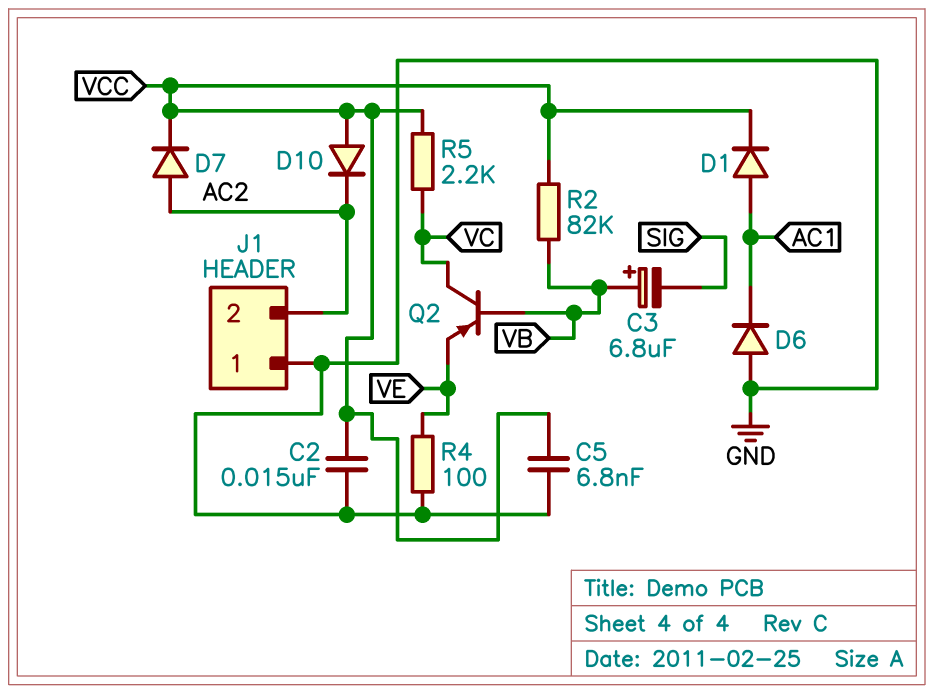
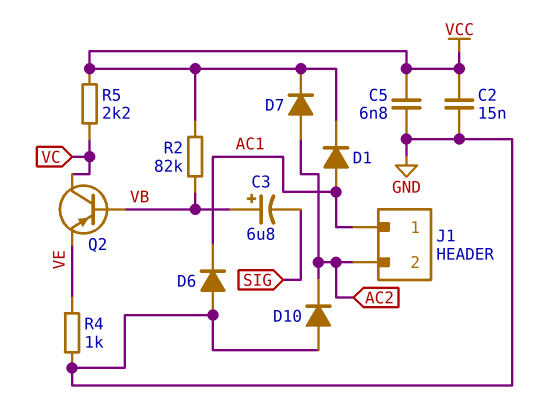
D10: diode (A VCC, K AC2) -> diode (A GND, K AC2)
J1 pin 1: GND -> AC1
R4: 100 (GND, VE) -> 1k (GND, VE)

